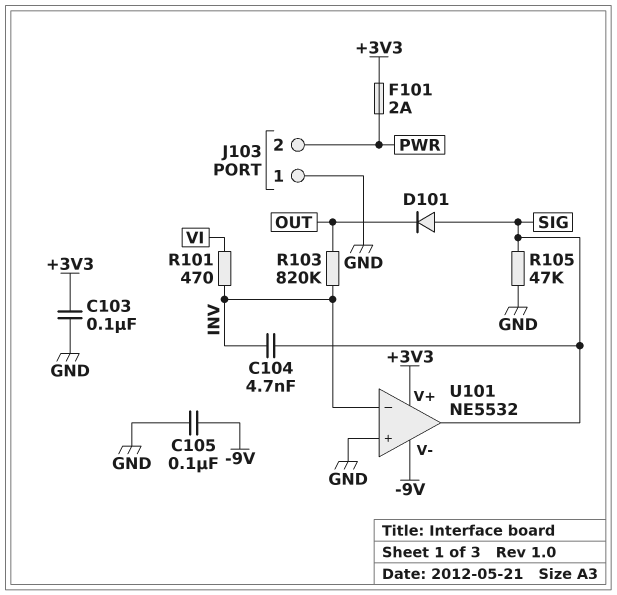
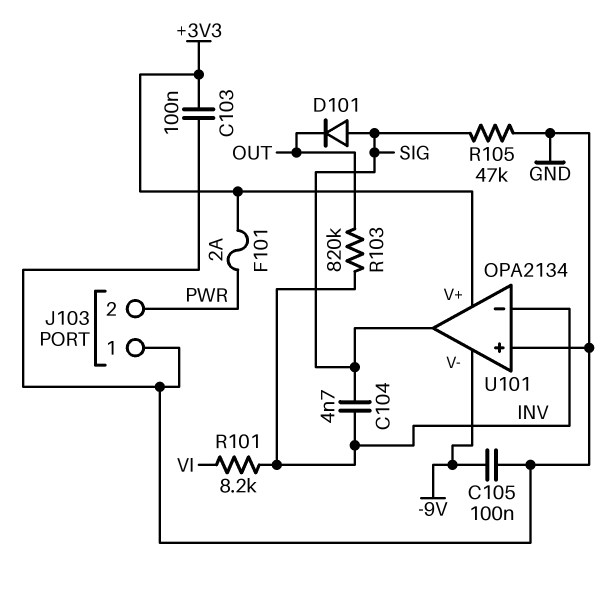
R101: 470 (INV, VI) -> 8.2k (INV, VI)
U101: NE5532 -> OPA2134

